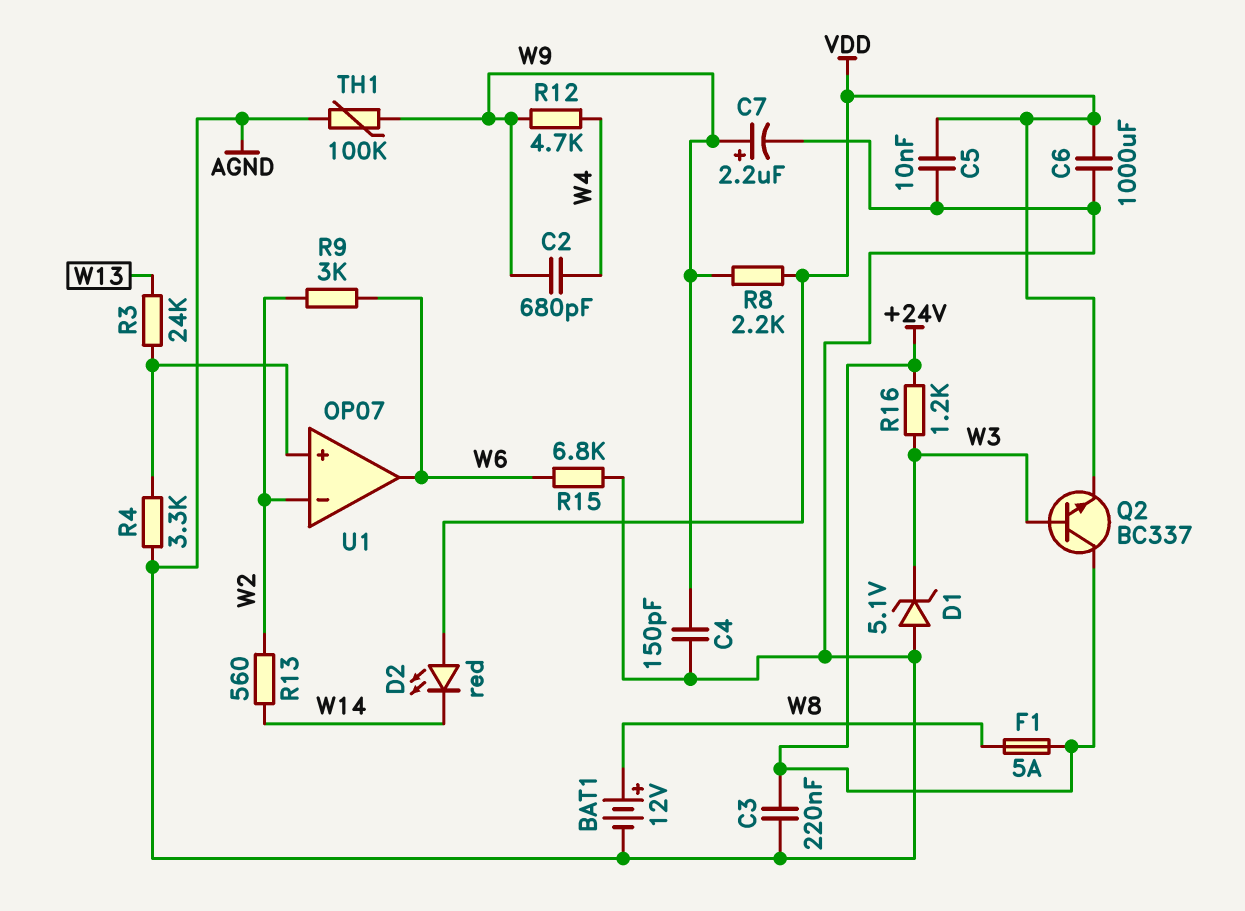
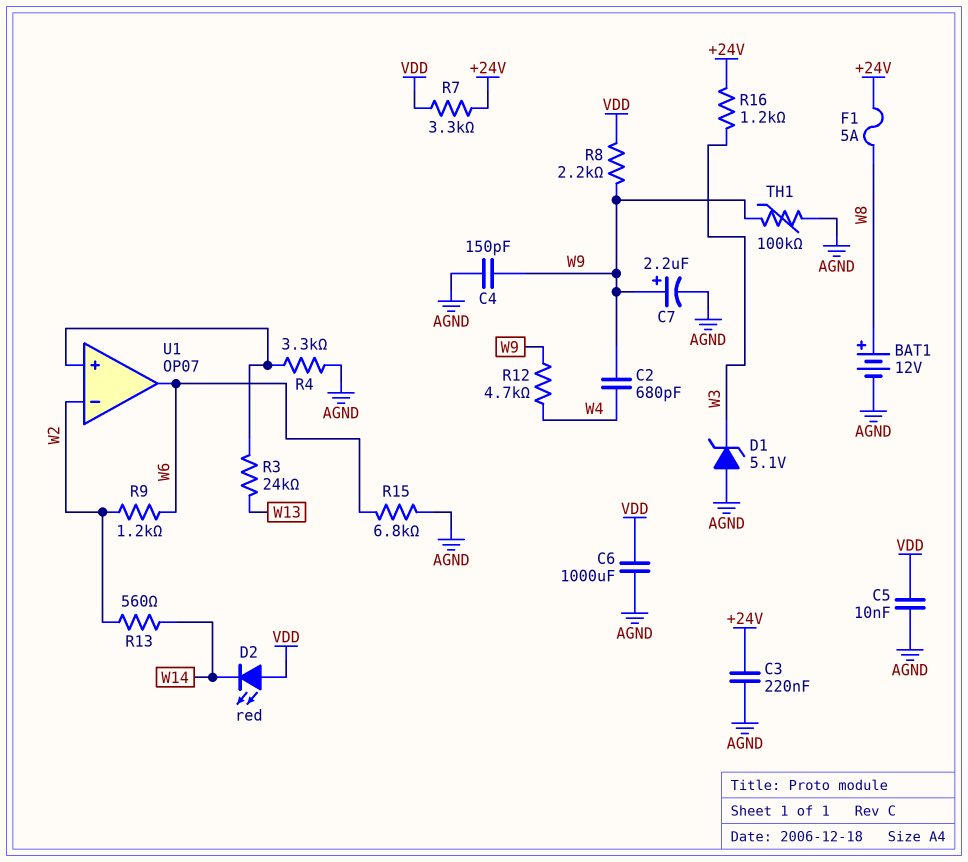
Q2: NPN BC337 (B W3, C +24V, E VDD) -> none
R7: none -> 3.3k (+24V, VDD)
R9: 3k (W2, W6) -> 1.2k (W2, W6)

